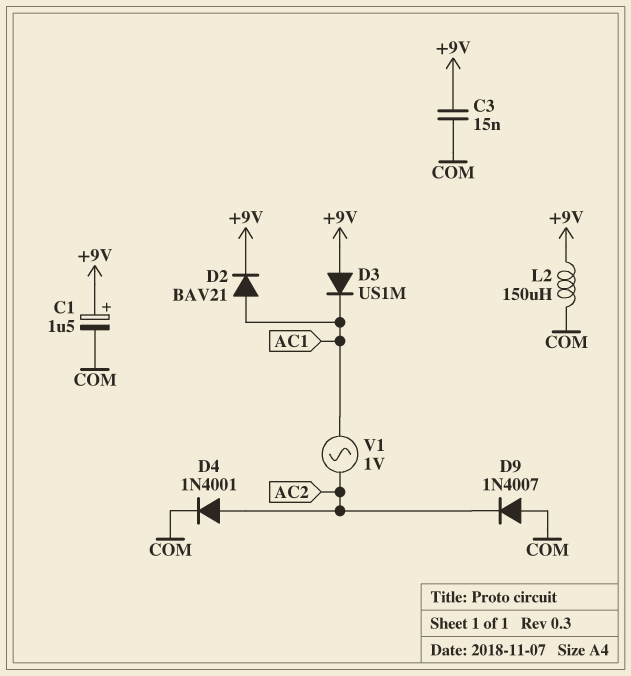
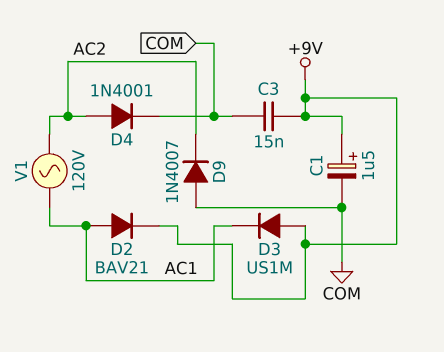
L2: 150uH (+9V, COM) -> none
V1: AC 1V (AC1, AC2) -> AC 120V (AC1, AC2)

